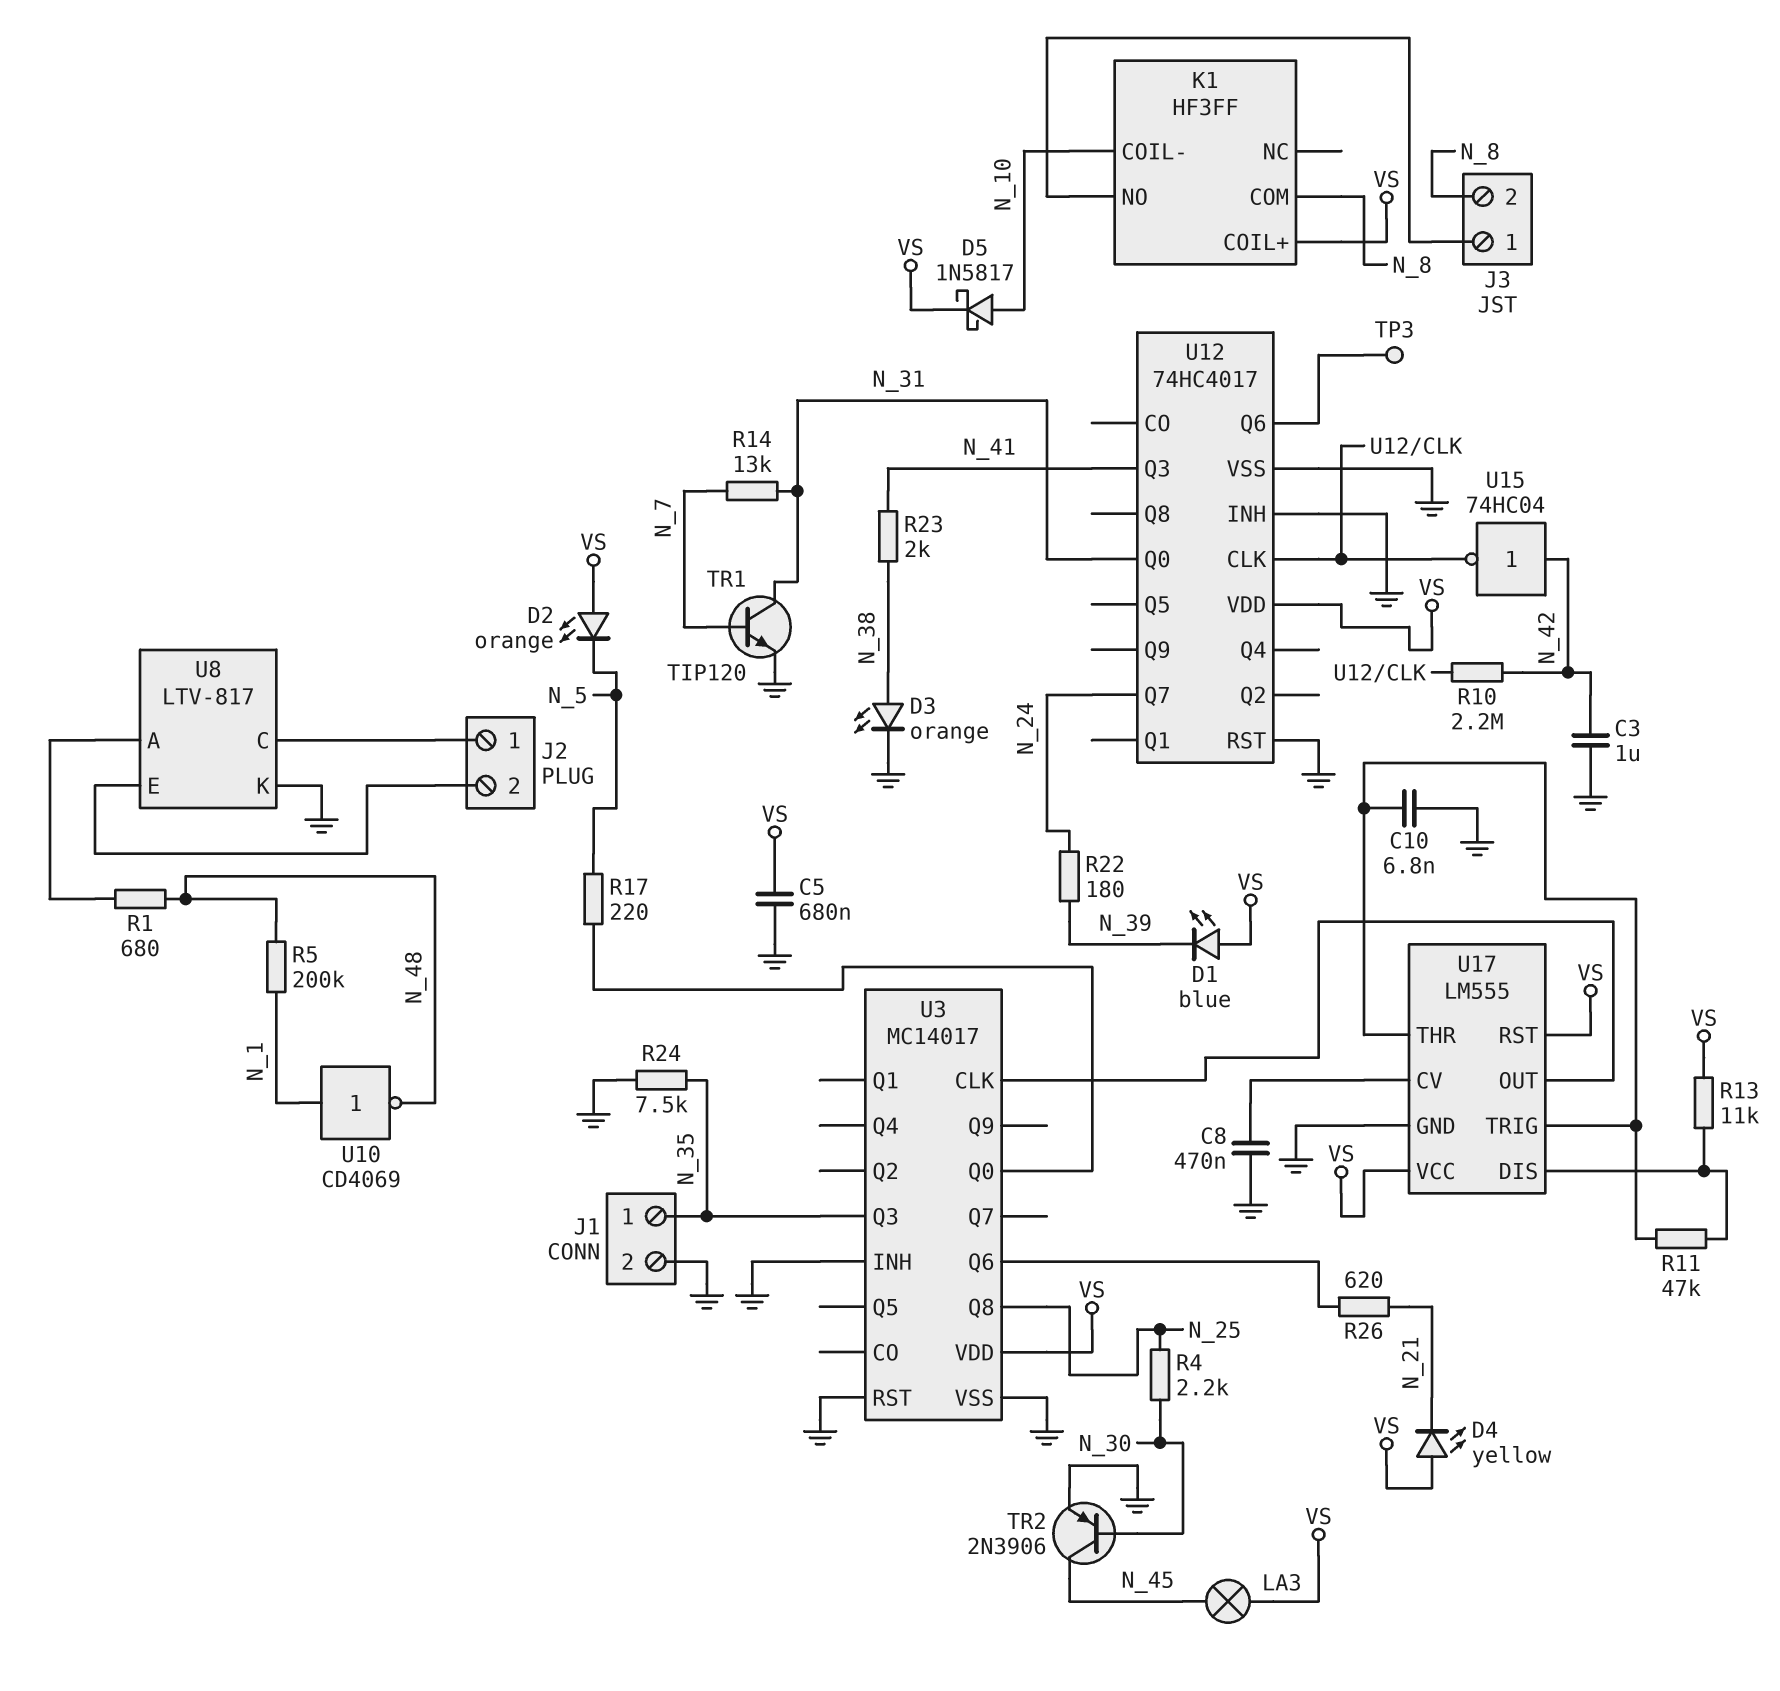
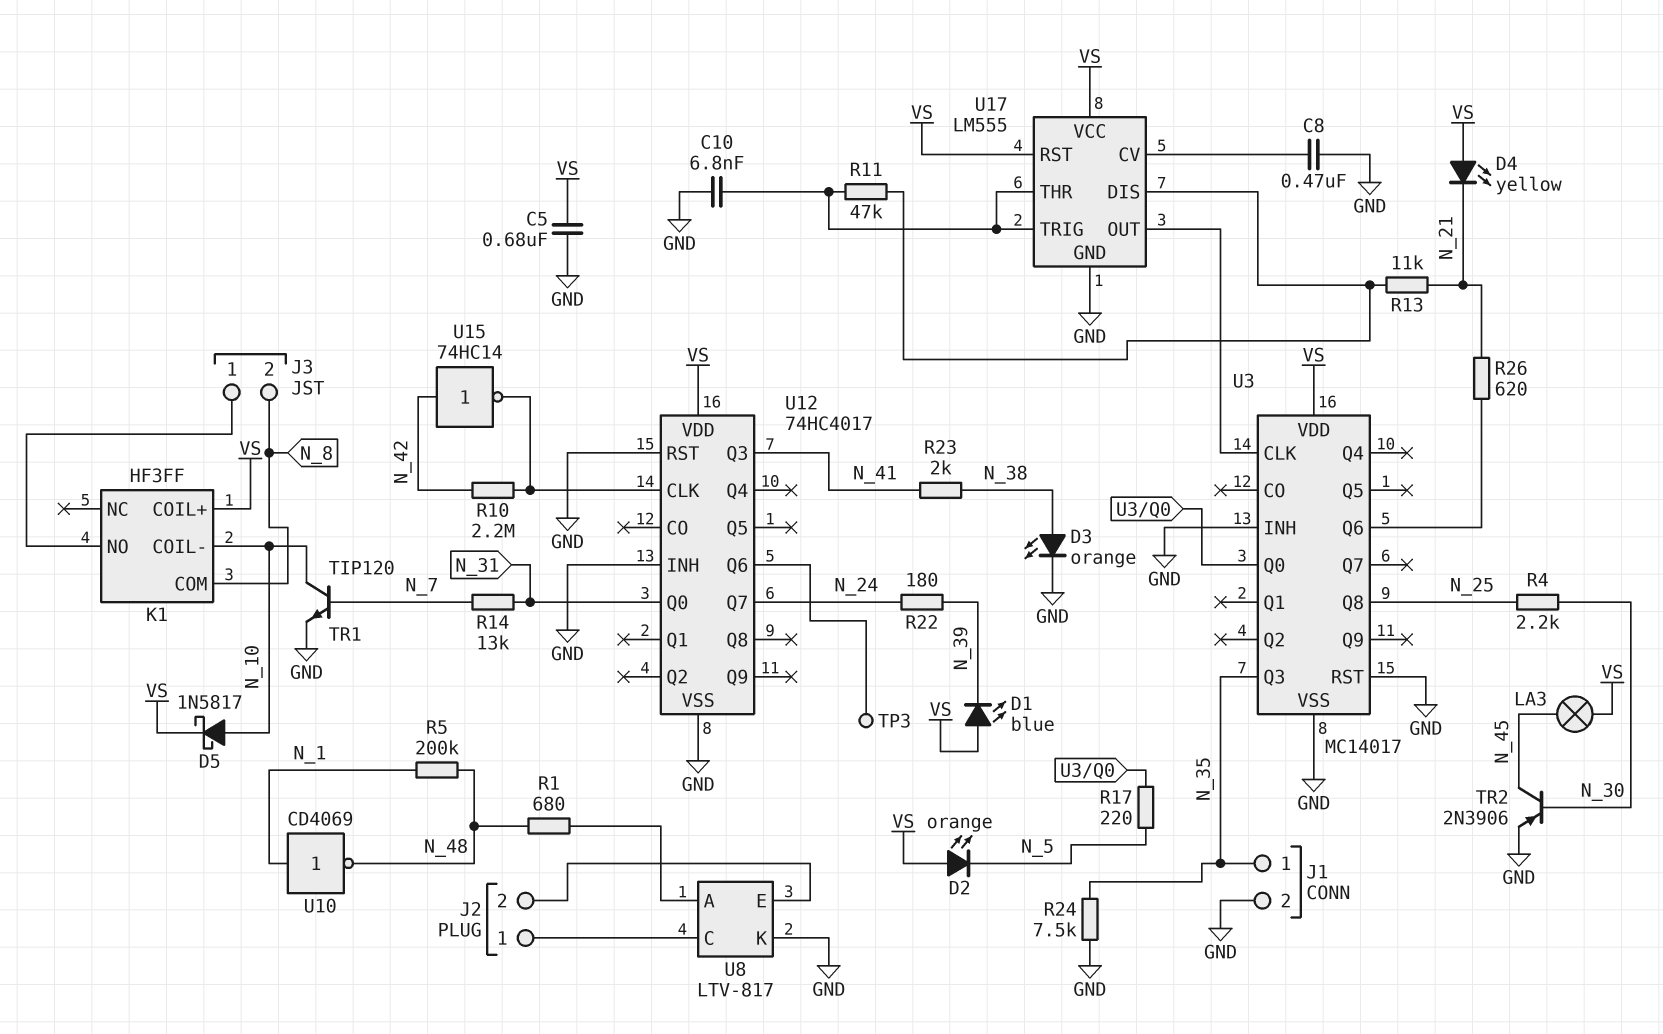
C3: 1uF (GND, N_42) -> none
R13: 11k (U17/DIS, VS) -> 11k (N_21, U17/DIS)
TR1: NPN TIP120 (B N_7, C N_31, E GND) -> NPN TIP120 (B N_7, C N_10, E GND)
U15: NOT 74HC04 (in N_42, out U12/CLK) -> NOT 74HC14 (in N_42, out U12/CLK)

